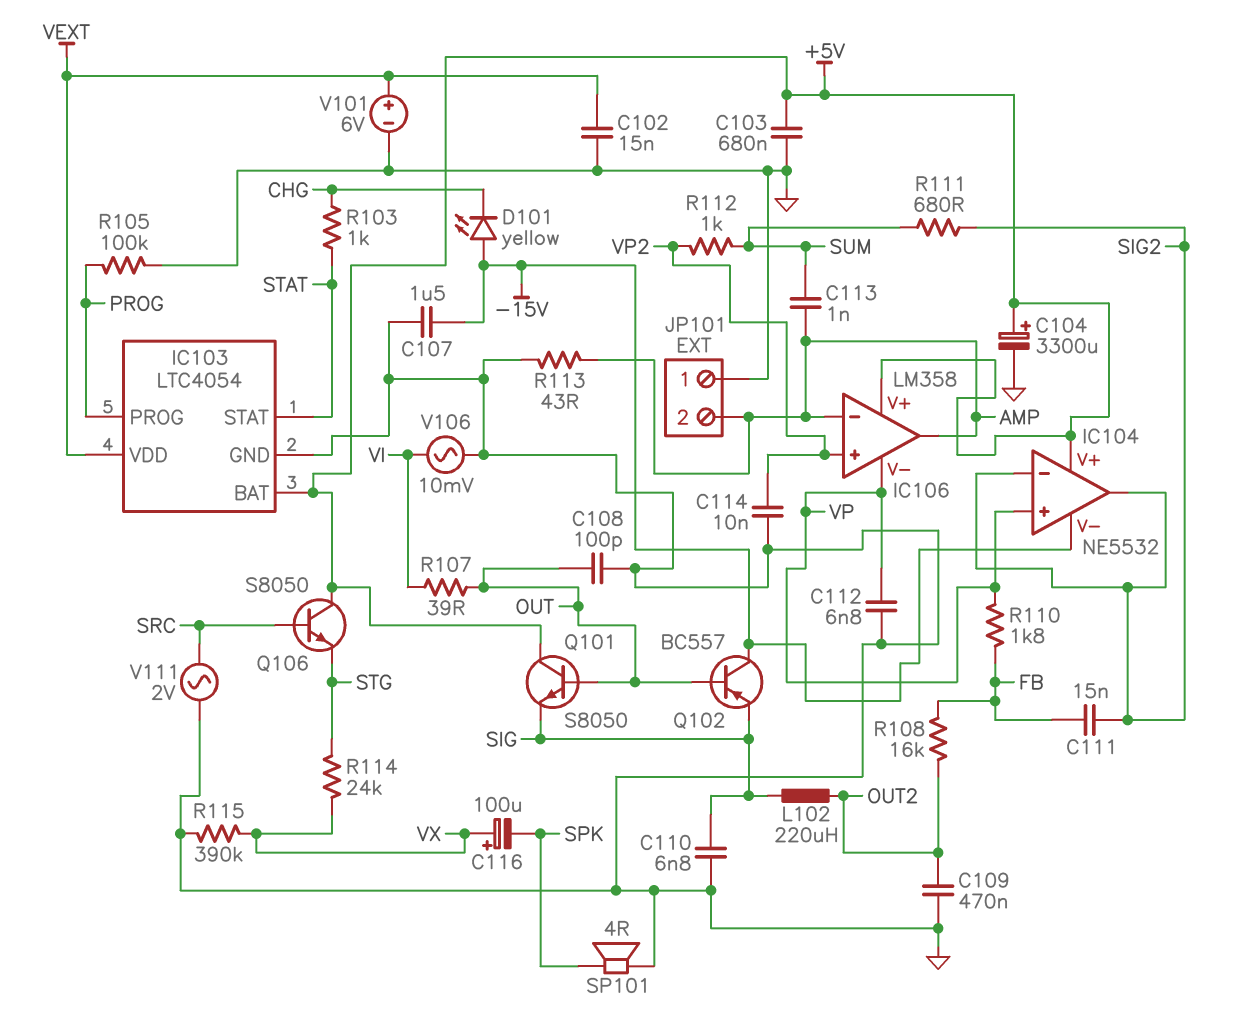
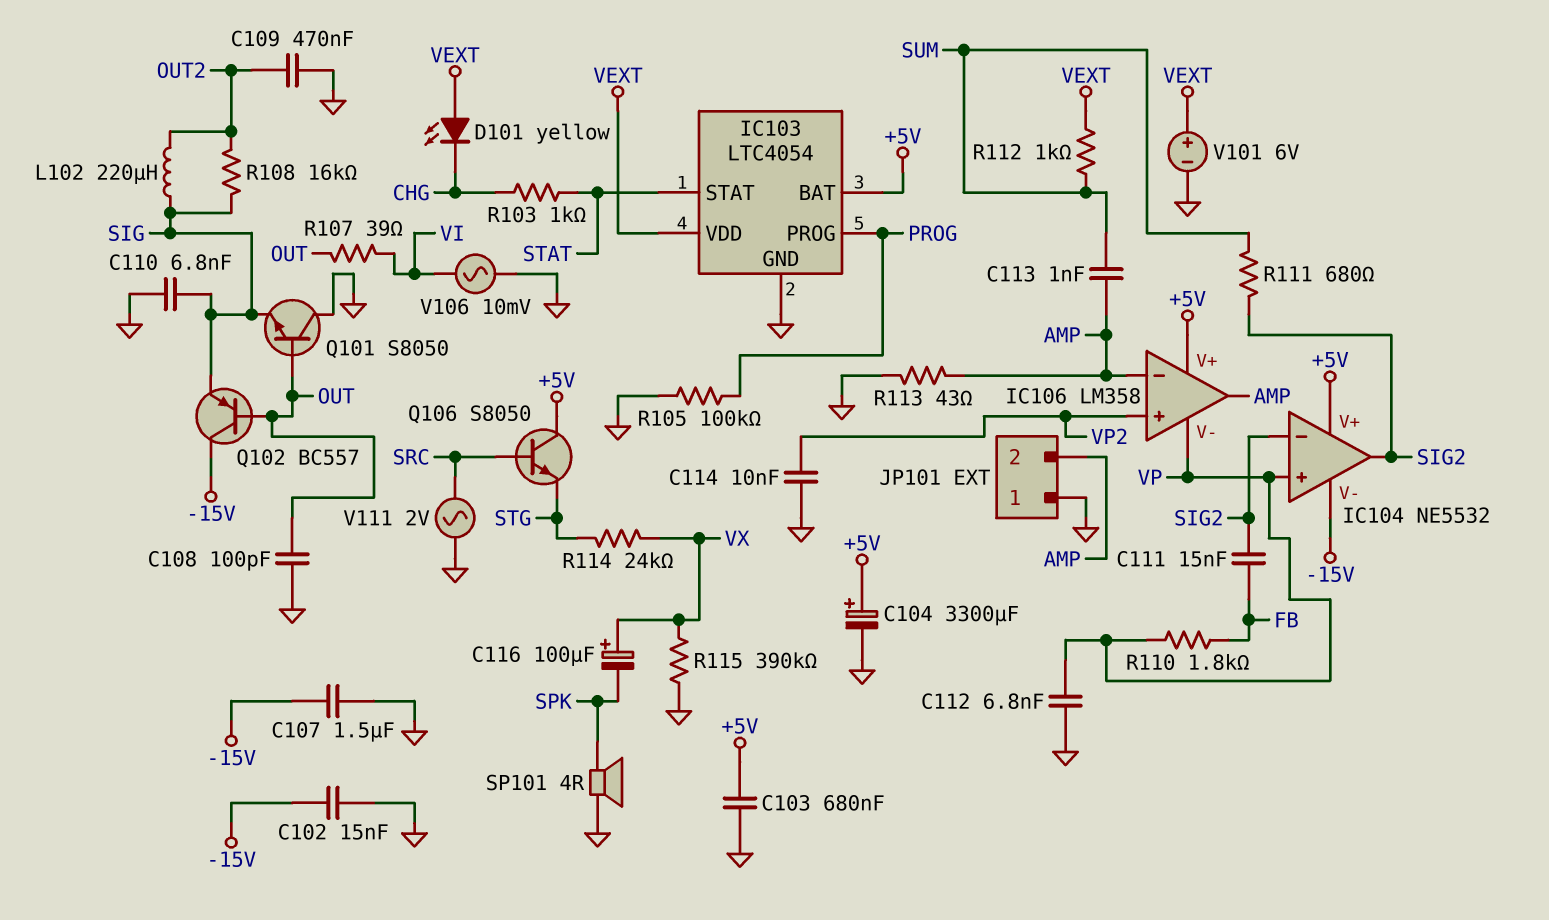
C102: 15nF (GND, VEXT) -> 15nF (-15V, GND)
D101: LED yellow (A -15V, K CHG) -> LED yellow (A VEXT, K CHG)
Q101: NPN S8050 (B OUT, C +5V, E SIG) -> NPN S8050 (B OUT, C GND, E SIG)
R108: 16k (FB, OUT2) -> 16k (OUT2, SIG)
R112: 1k (SUM, VP2) -> 1k (SUM, VEXT)

